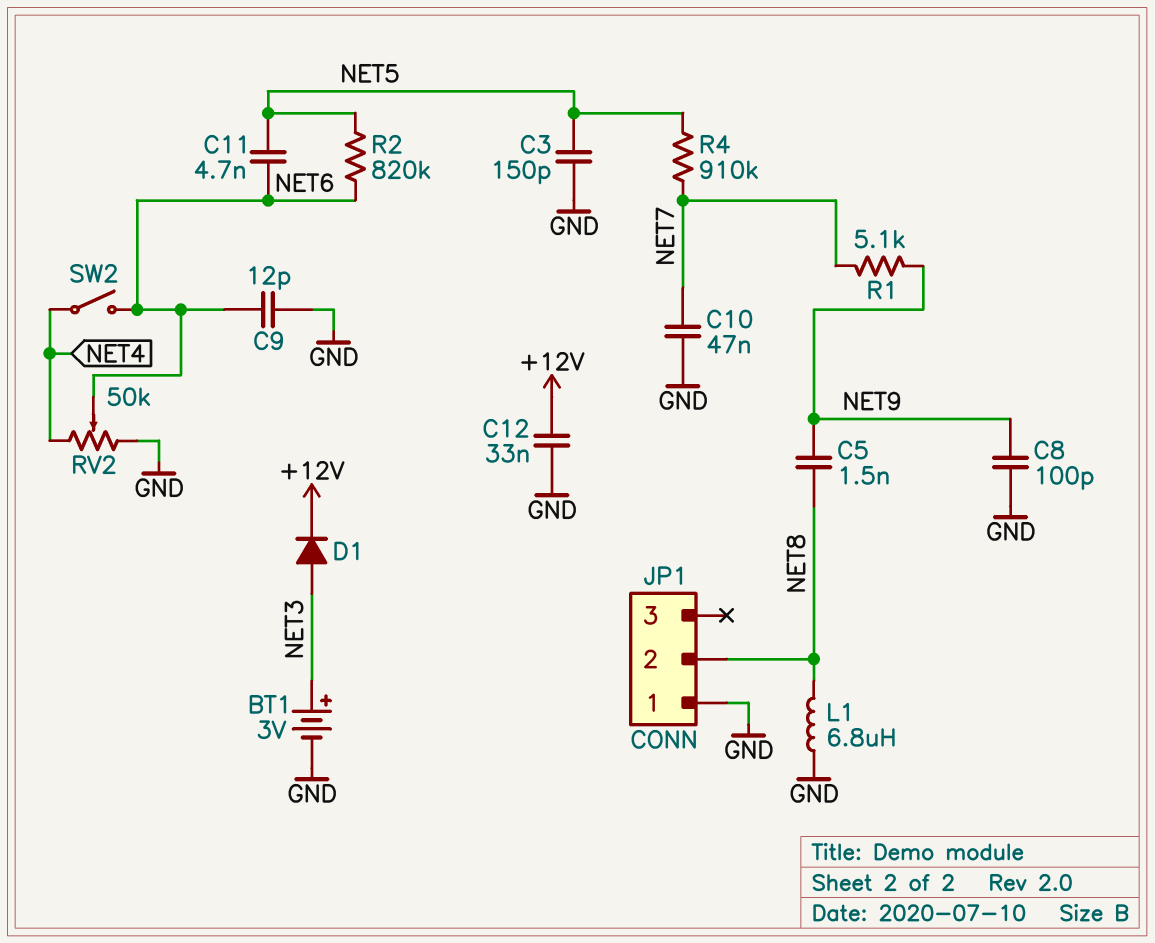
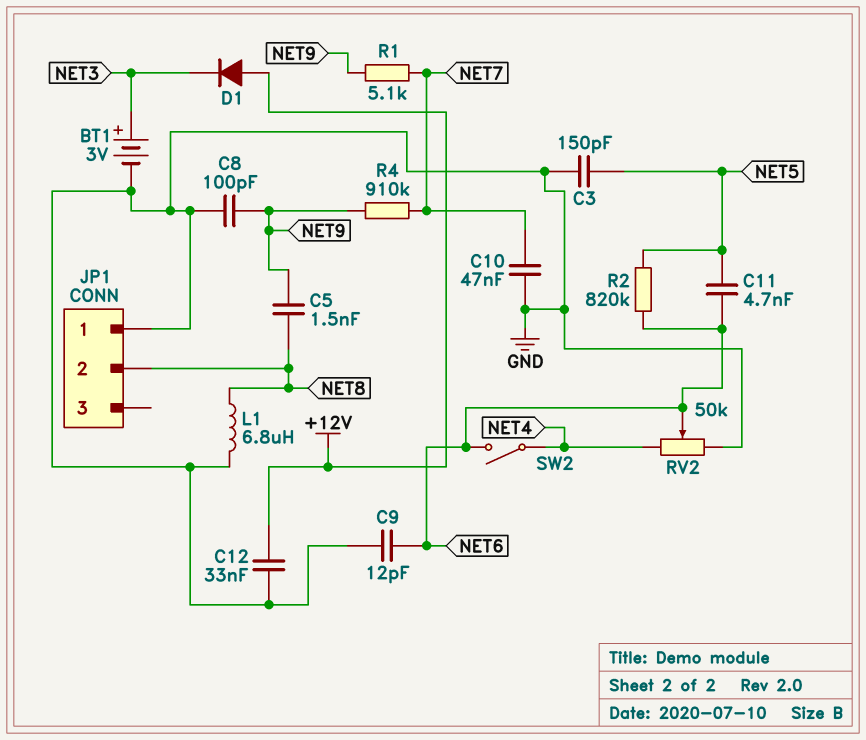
D1: diode (A NET3, K +12V) -> diode (A +12V, K NET3)
R4: 910k (NET5, NET7) -> 910k (NET7, NET9)

